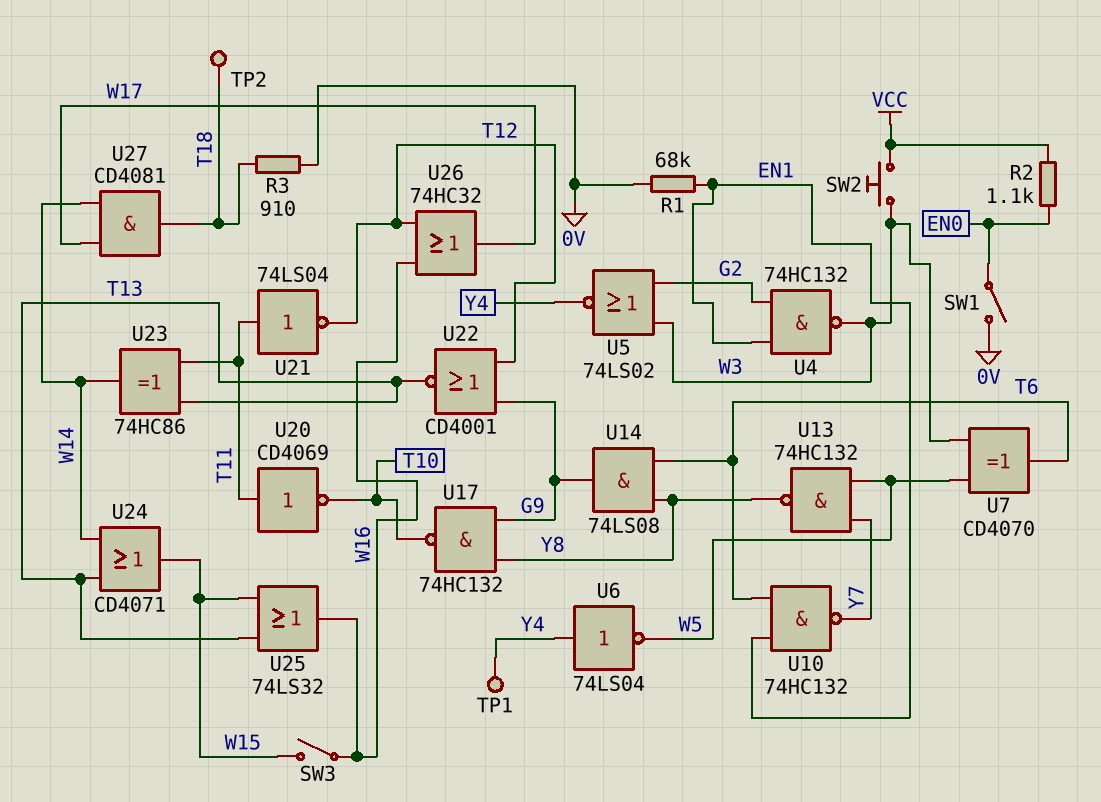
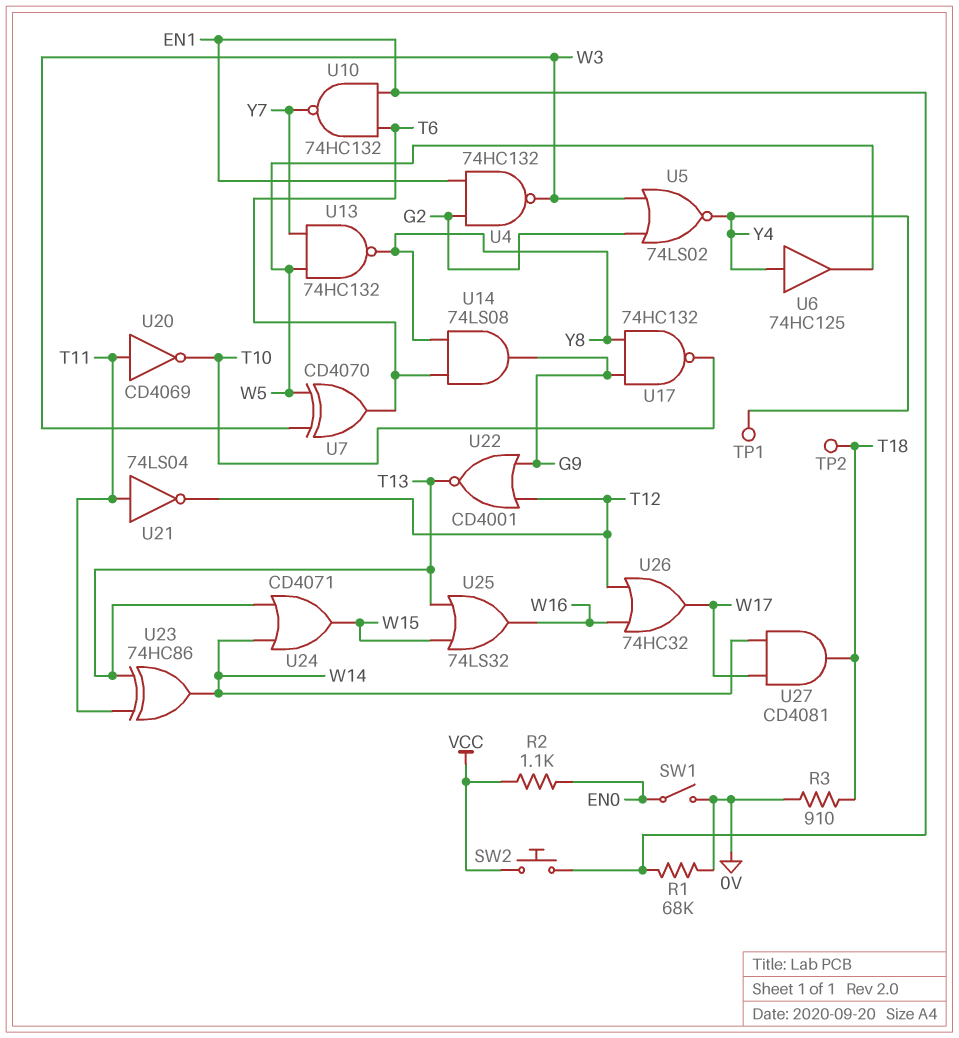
SW2: button (VCC, W3) -> button (EN1, VCC)
SW3: switch (W15, W16) -> none
U6: NOT 74LS04 (in Y4, out W5) -> buffer 74HC125 (in Y4, out W5)

